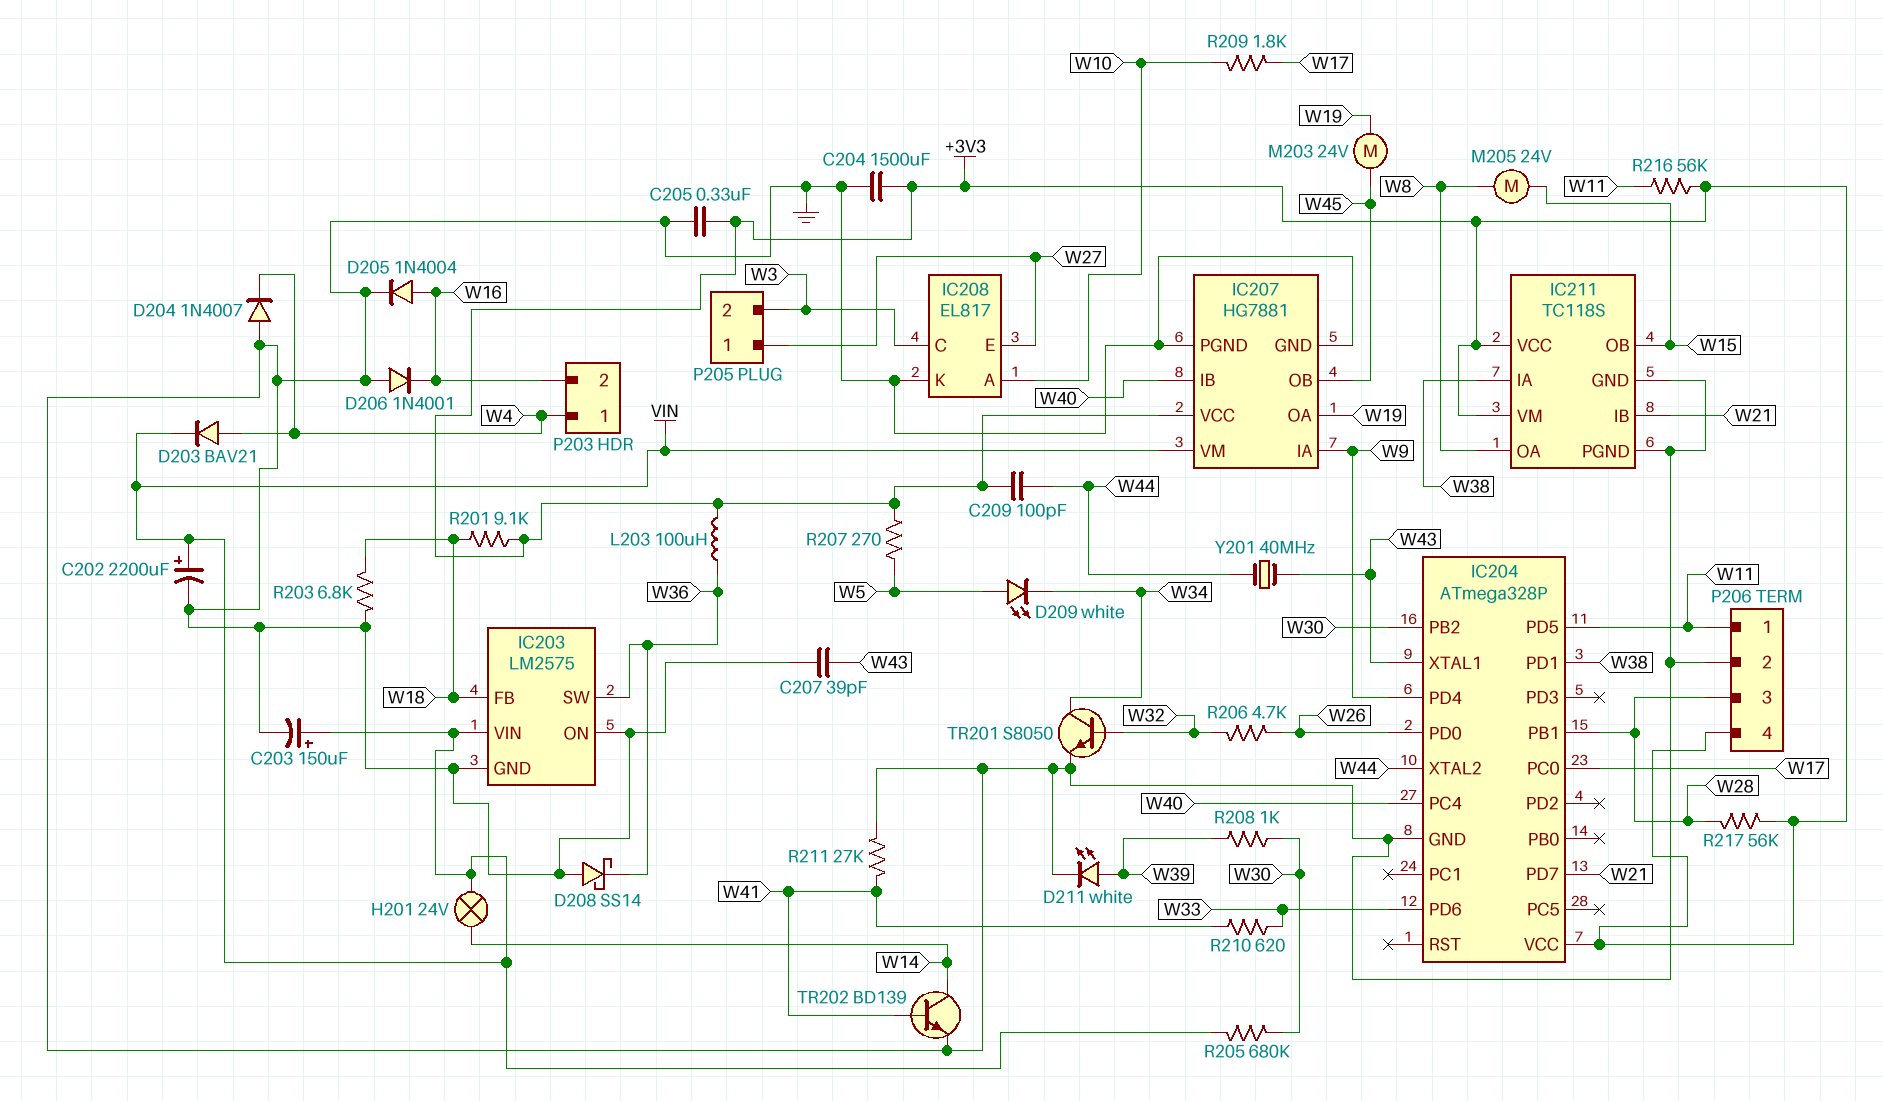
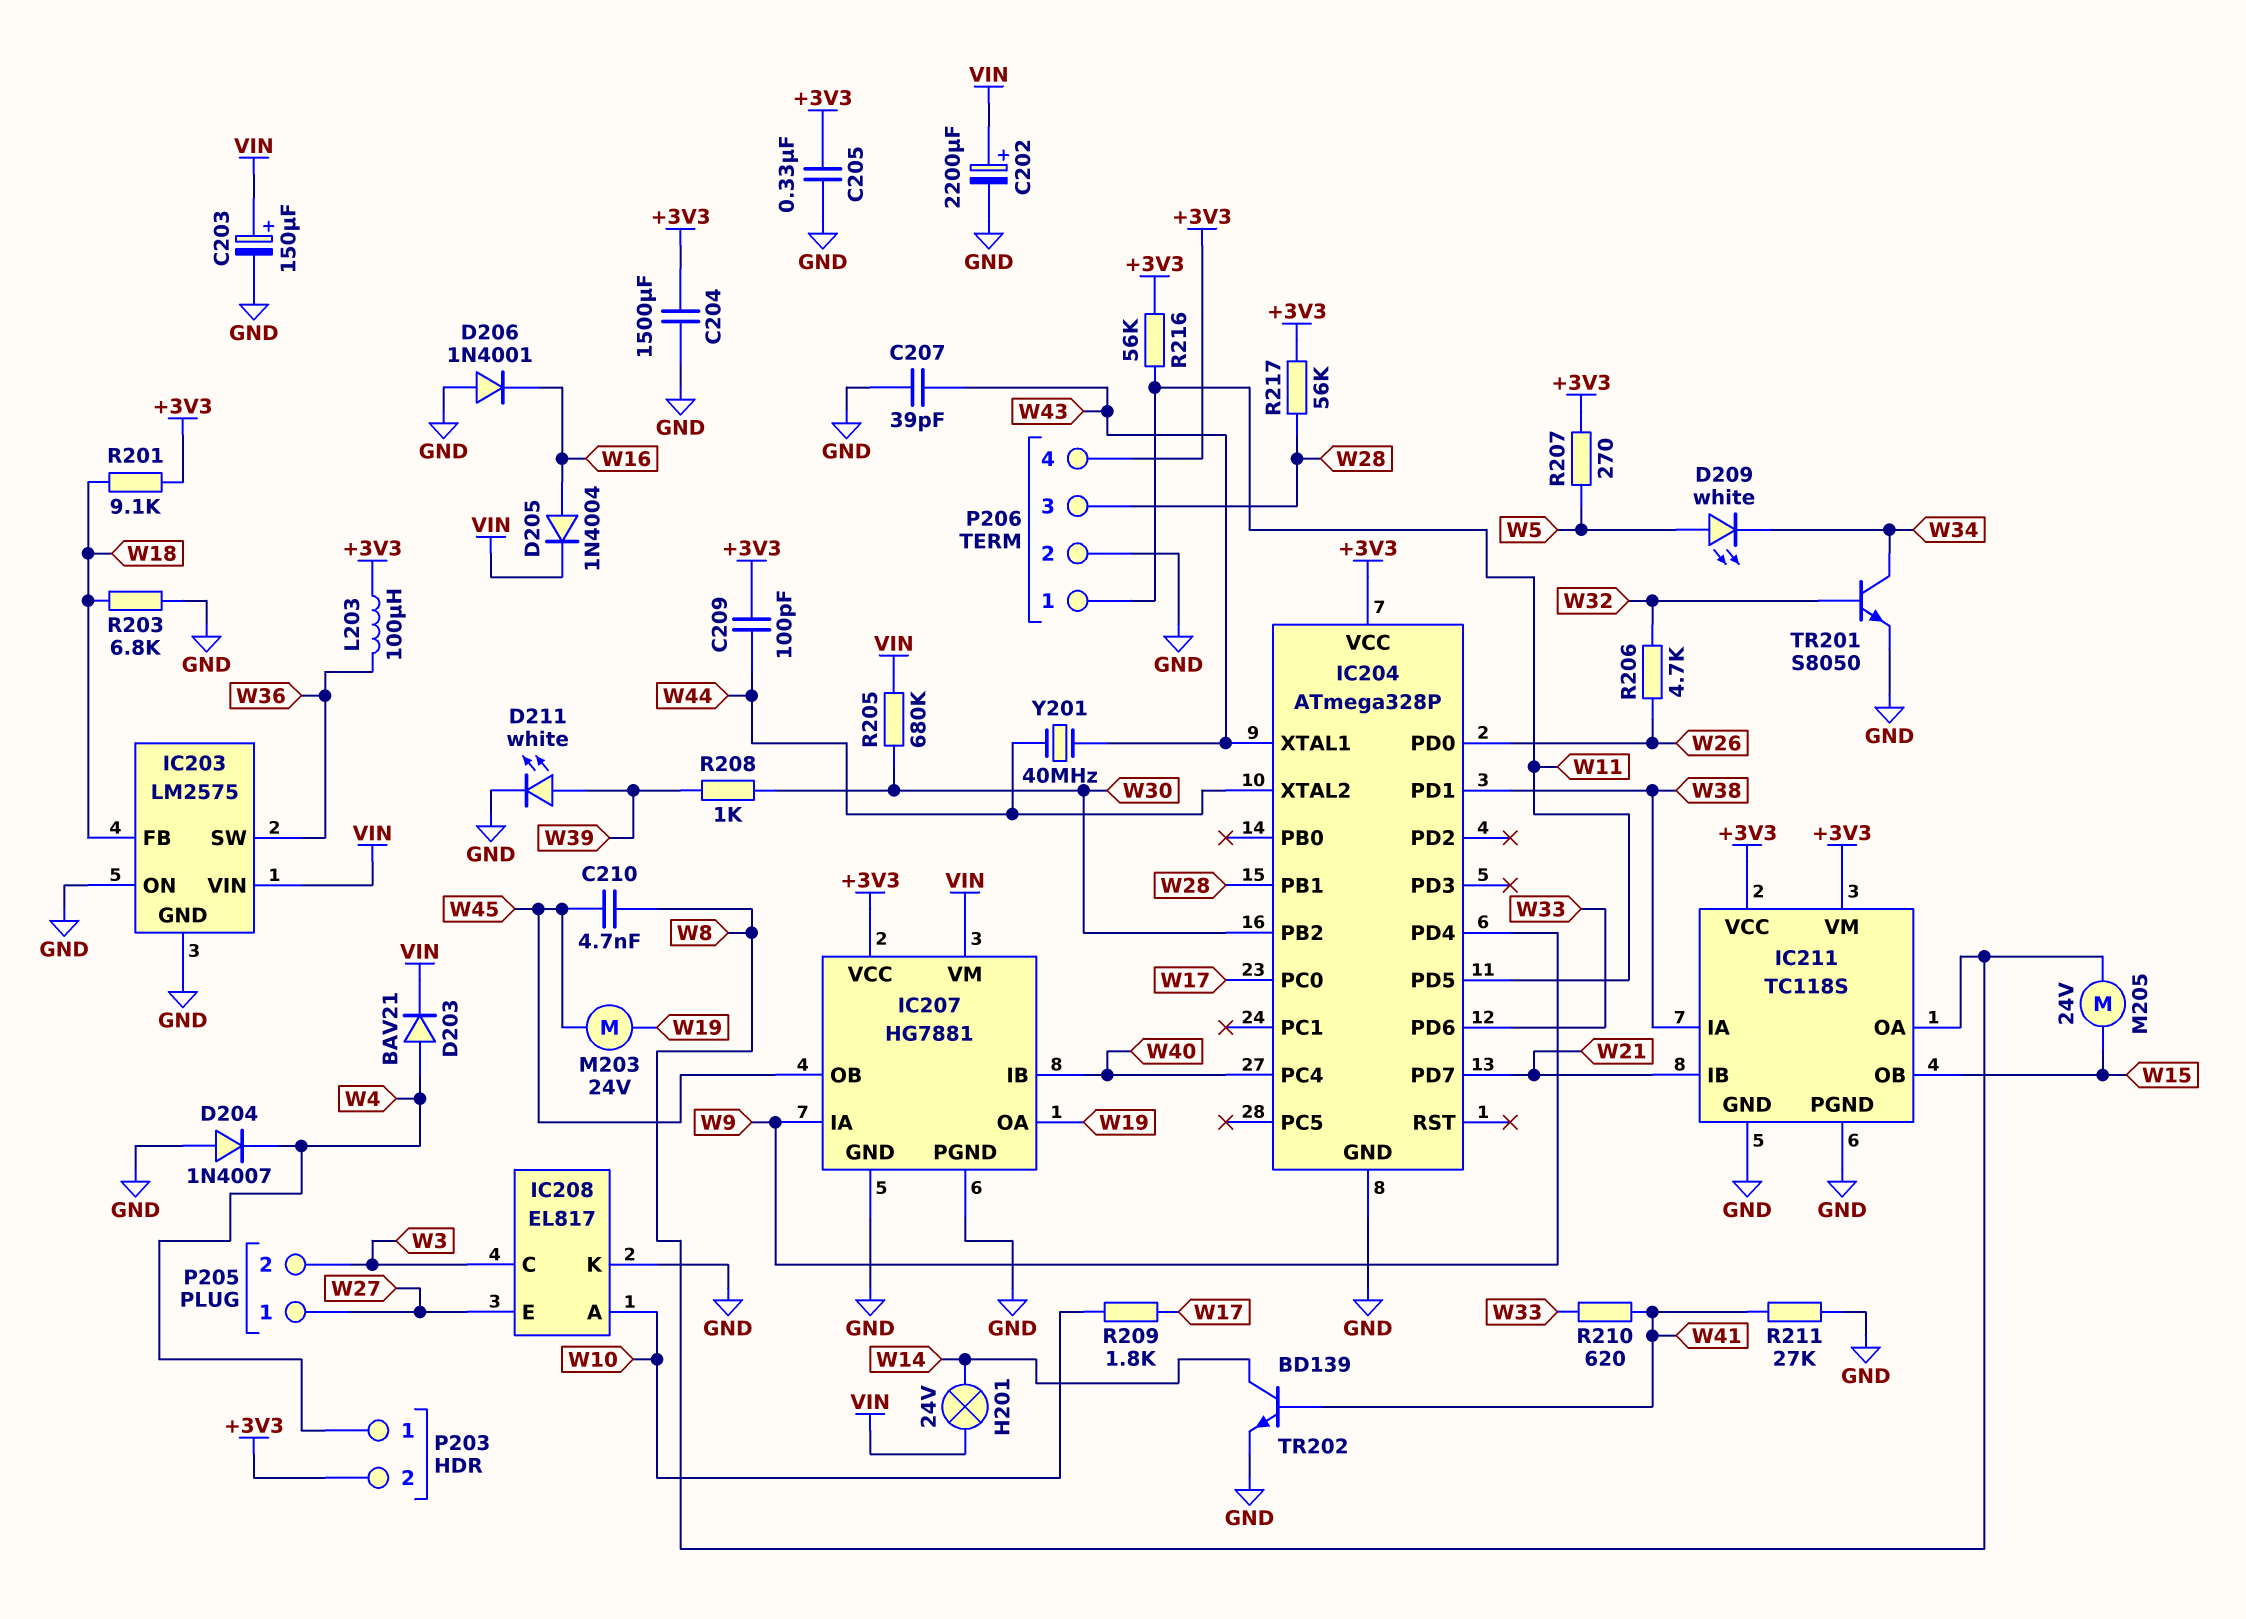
C210: none -> 4.7nF (W8, W45)
D205: diode 1N4004 (A W16, K GND) -> diode 1N4004 (A W16, K VIN)
D208: schottky SS14 (A GND, K W36) -> none
P203 pin 2: W16 -> +3V3

